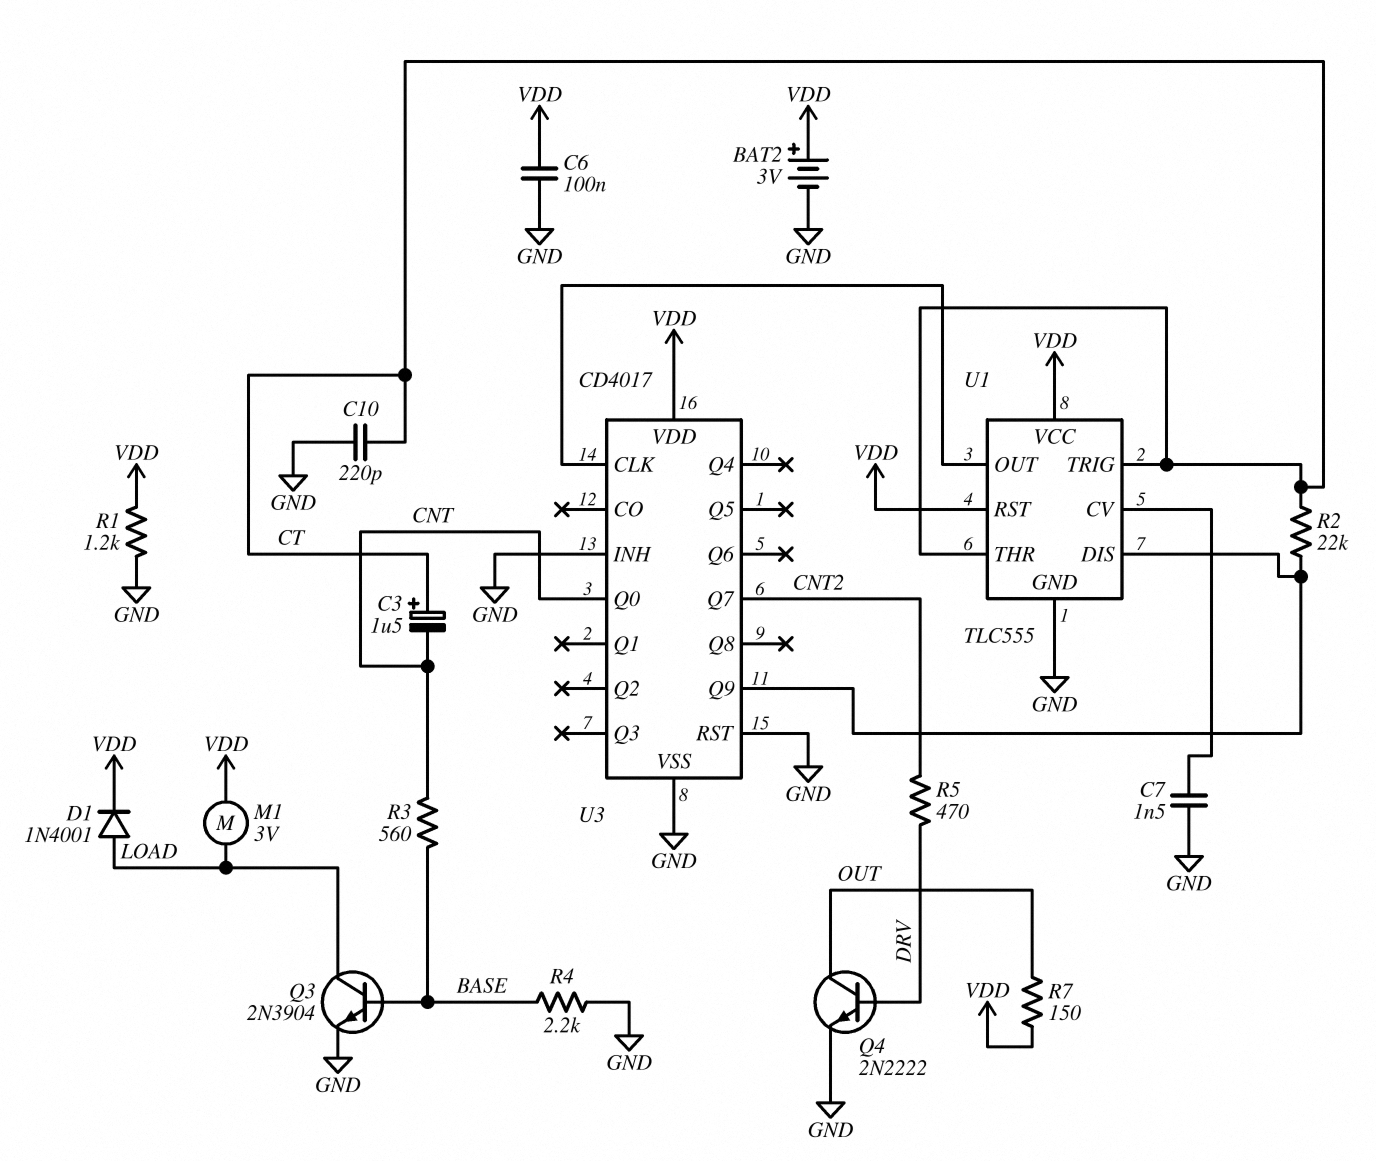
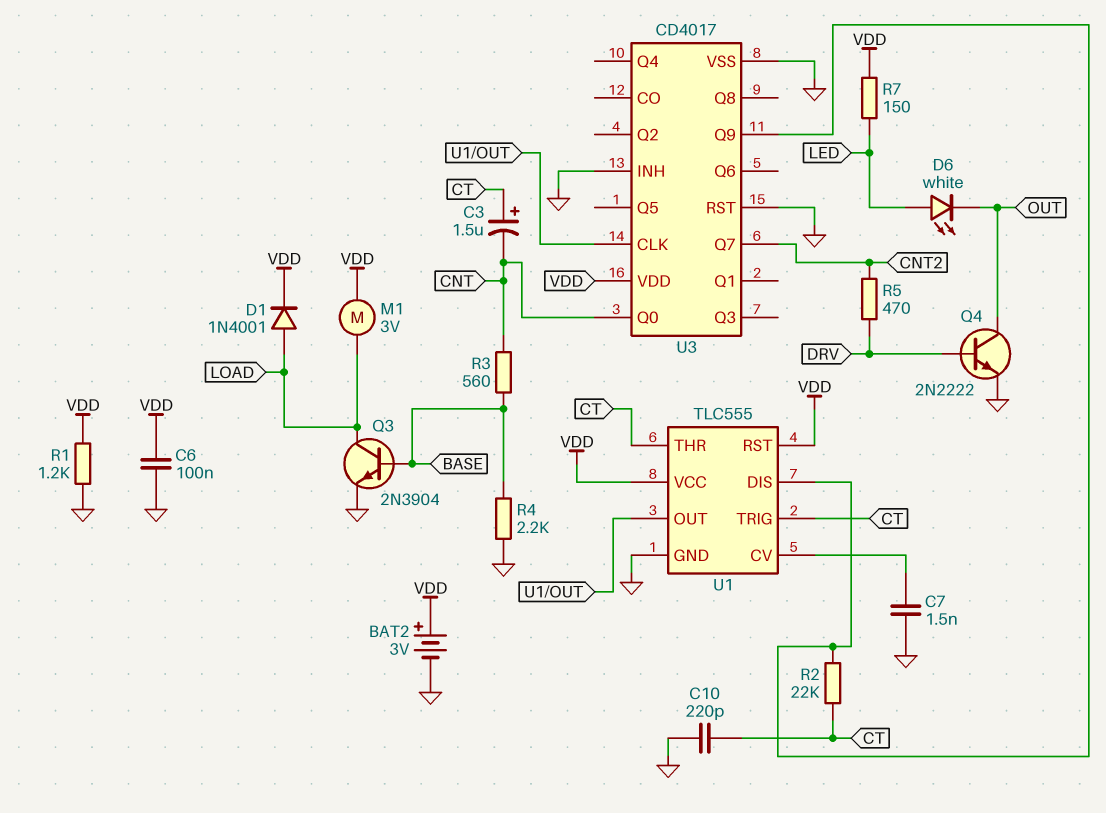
D6: none -> LED white (A LED, K OUT)
R7: 150 (OUT, VDD) -> 150 (LED, VDD)

